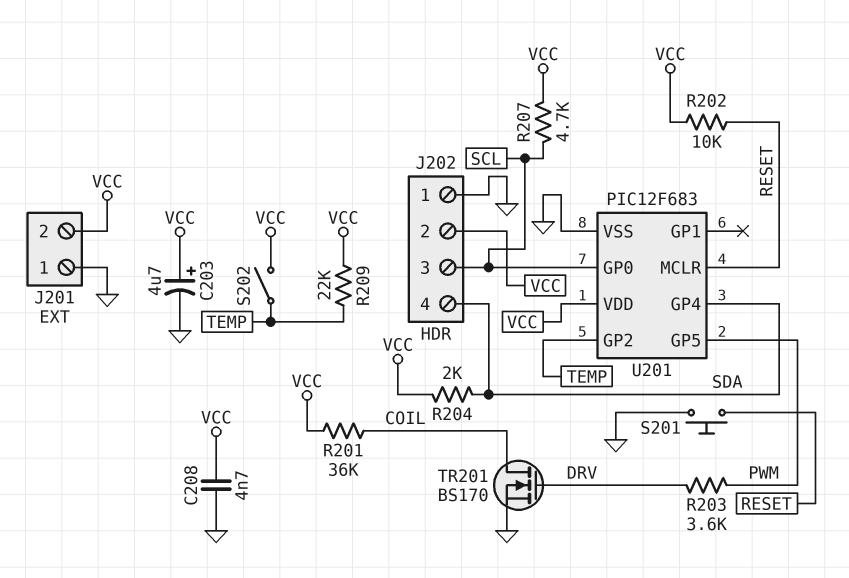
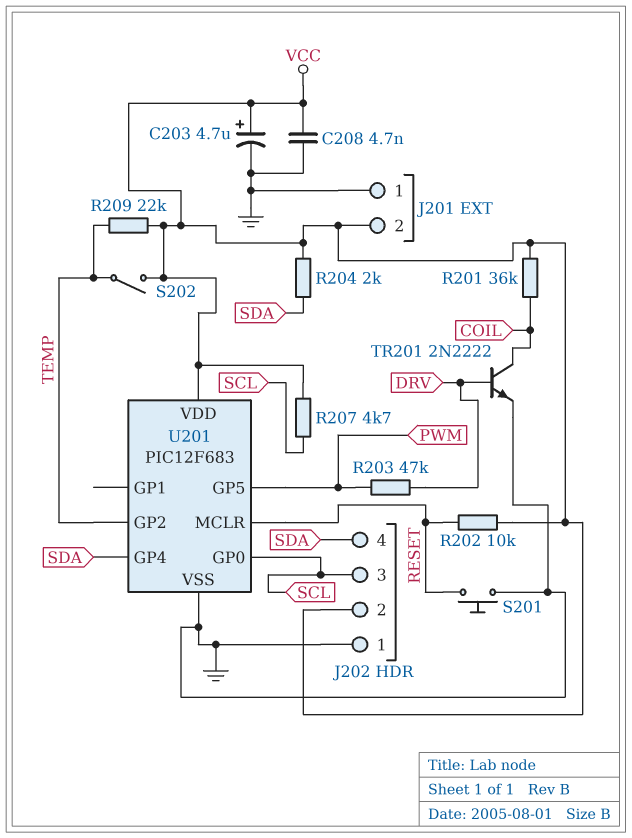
R203: 3.6k (DRV, PWM) -> 47k (DRV, PWM)
TR201: NMOS BS170 (G DRV, D COIL, S GND) -> NPN 2N2222 (B DRV, C COIL, E GND)

